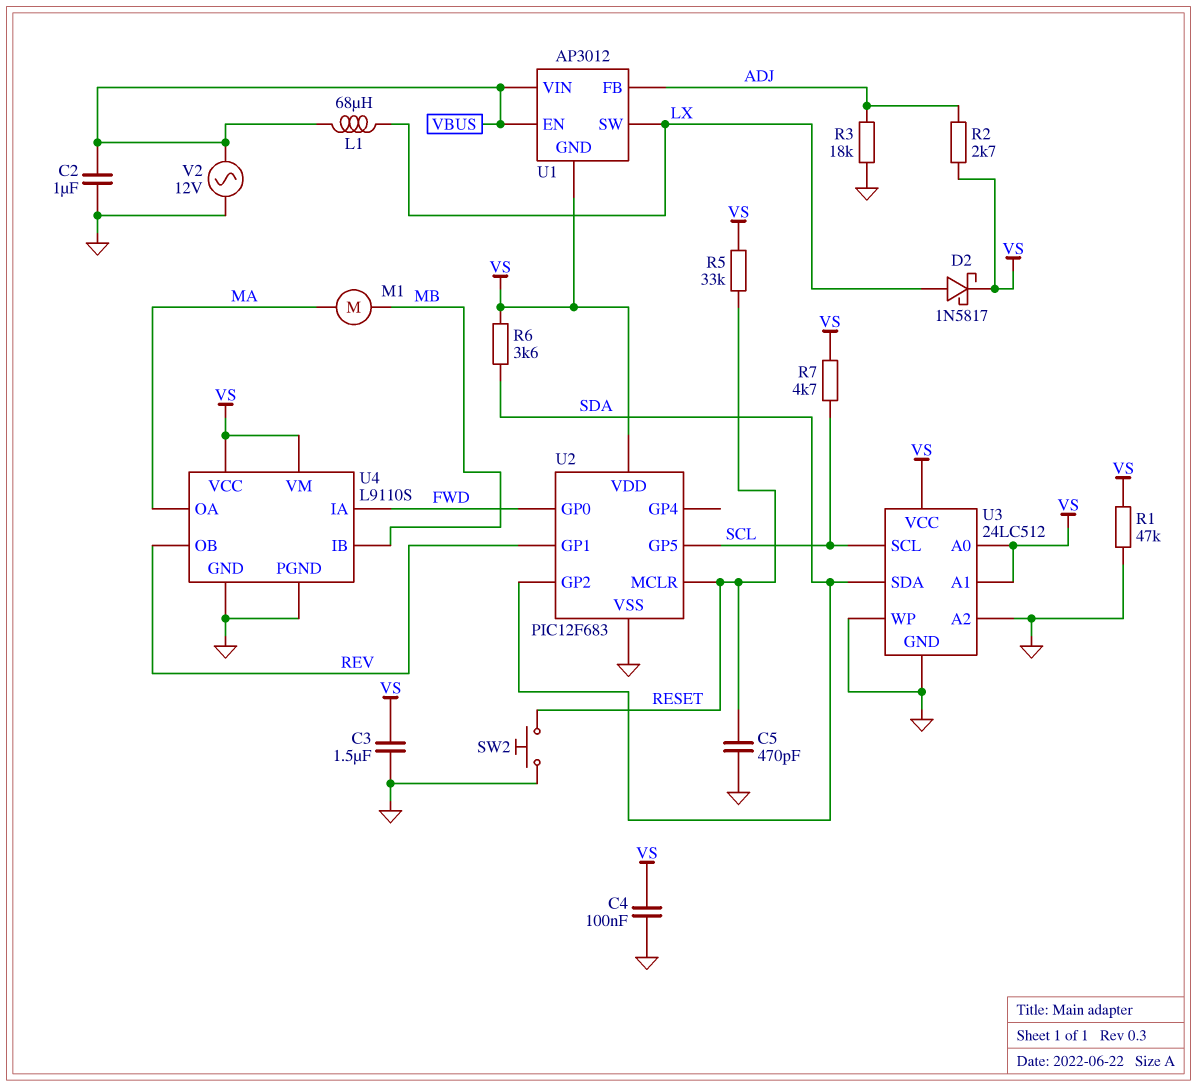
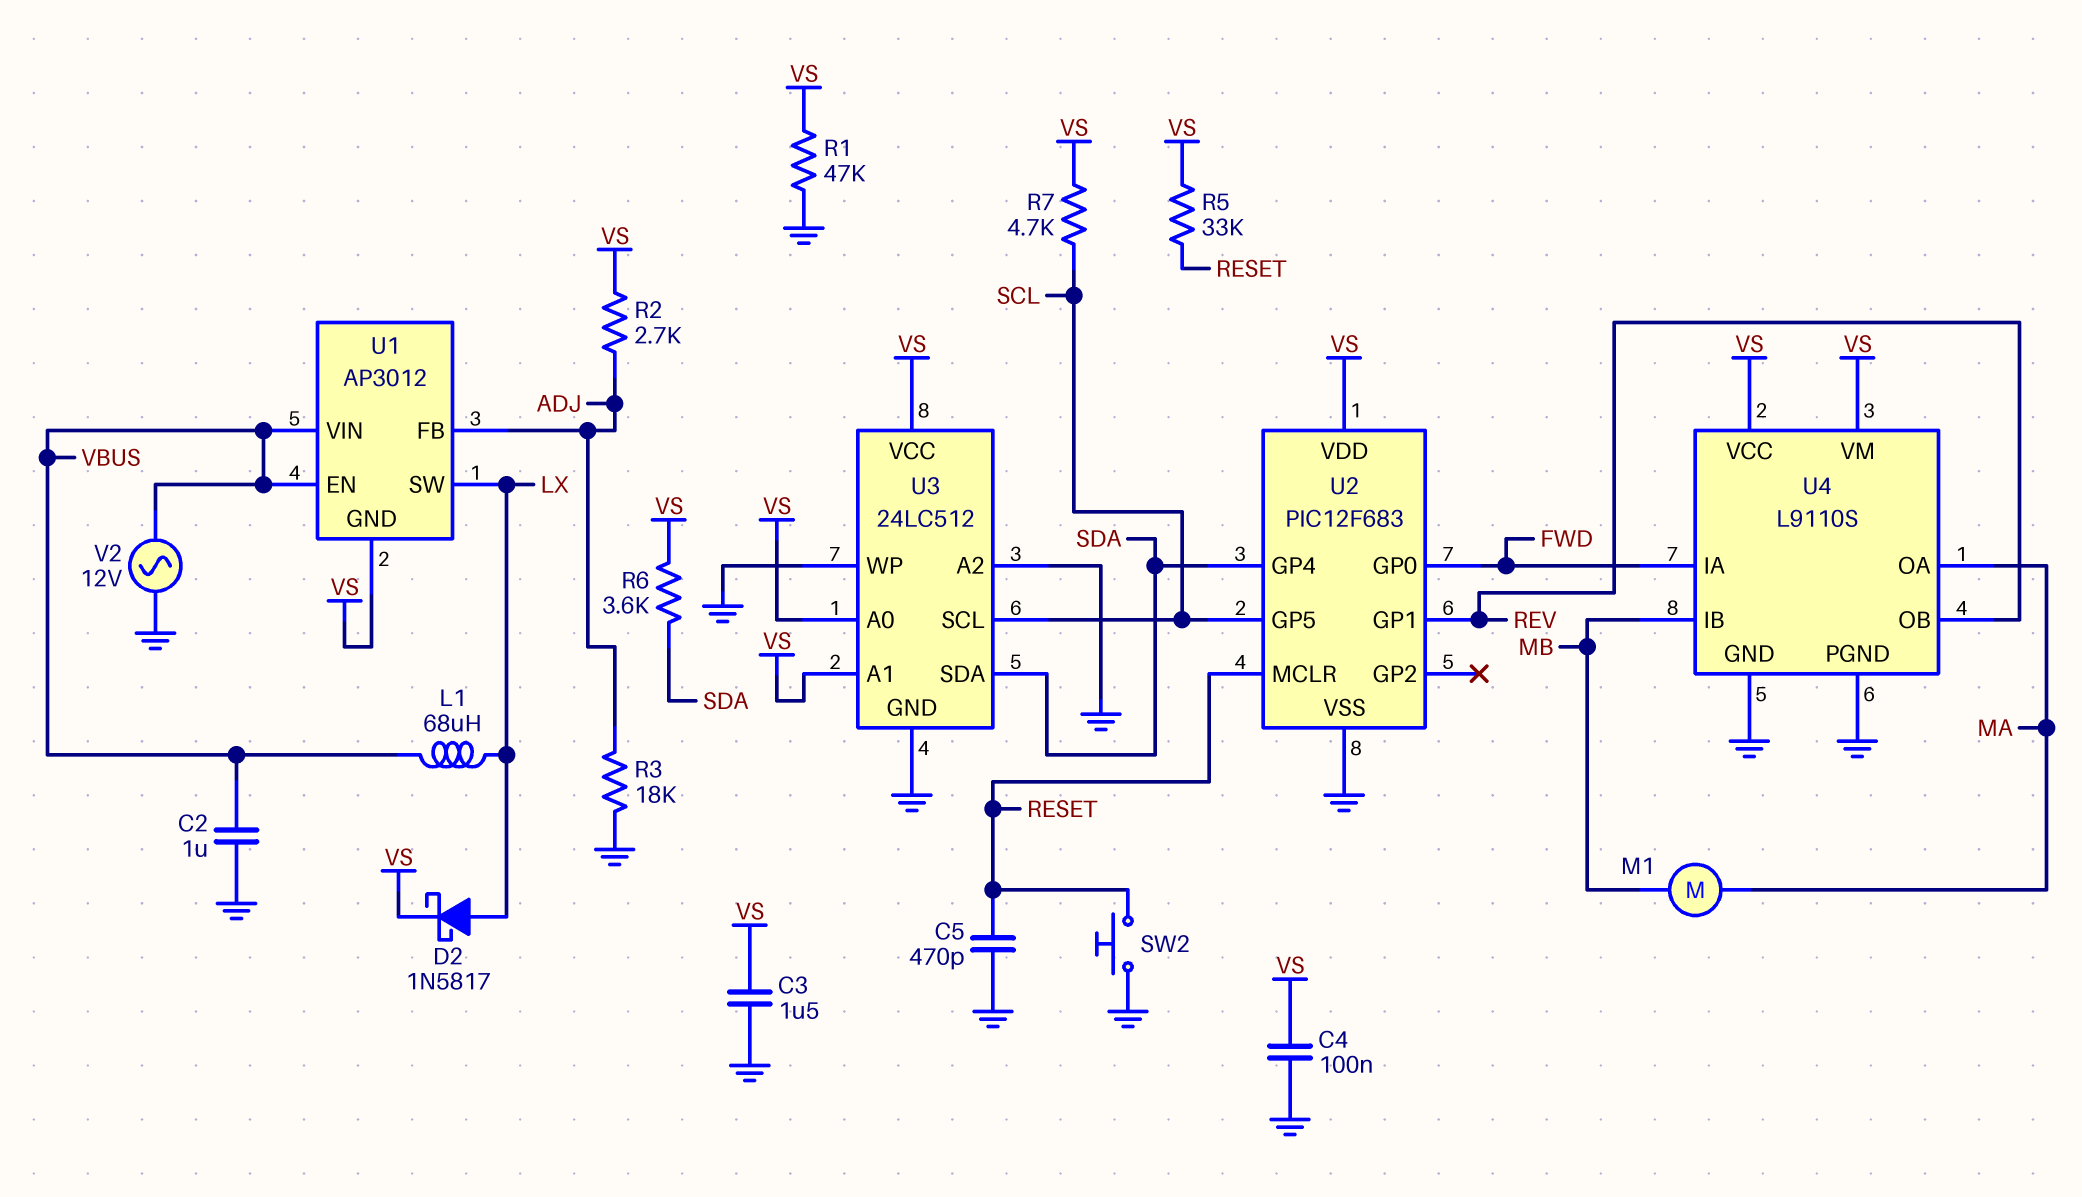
U2 pin GP2: SDA -> none
U2 pin GP4: none -> SDA

